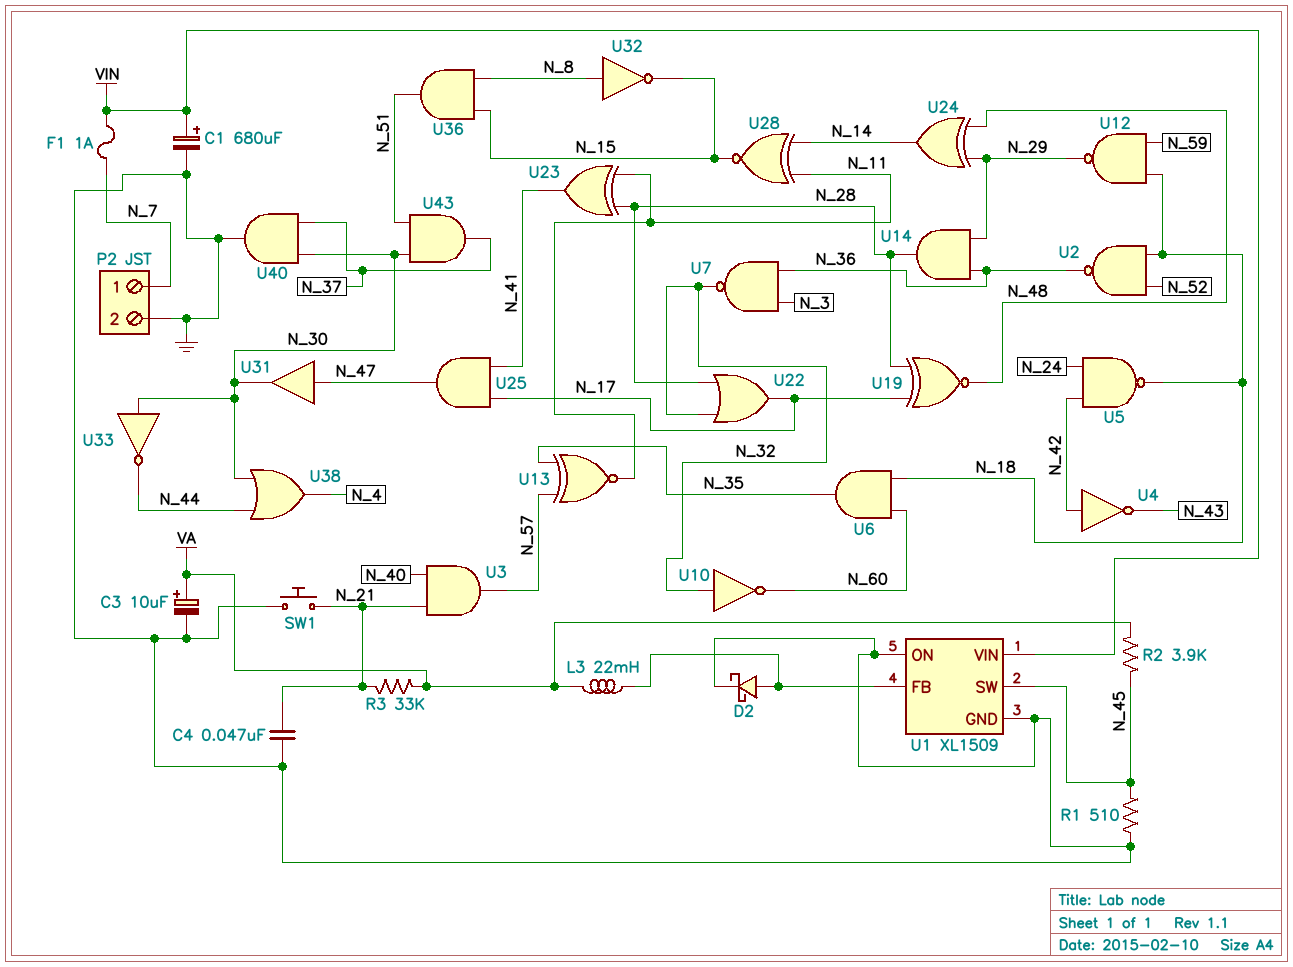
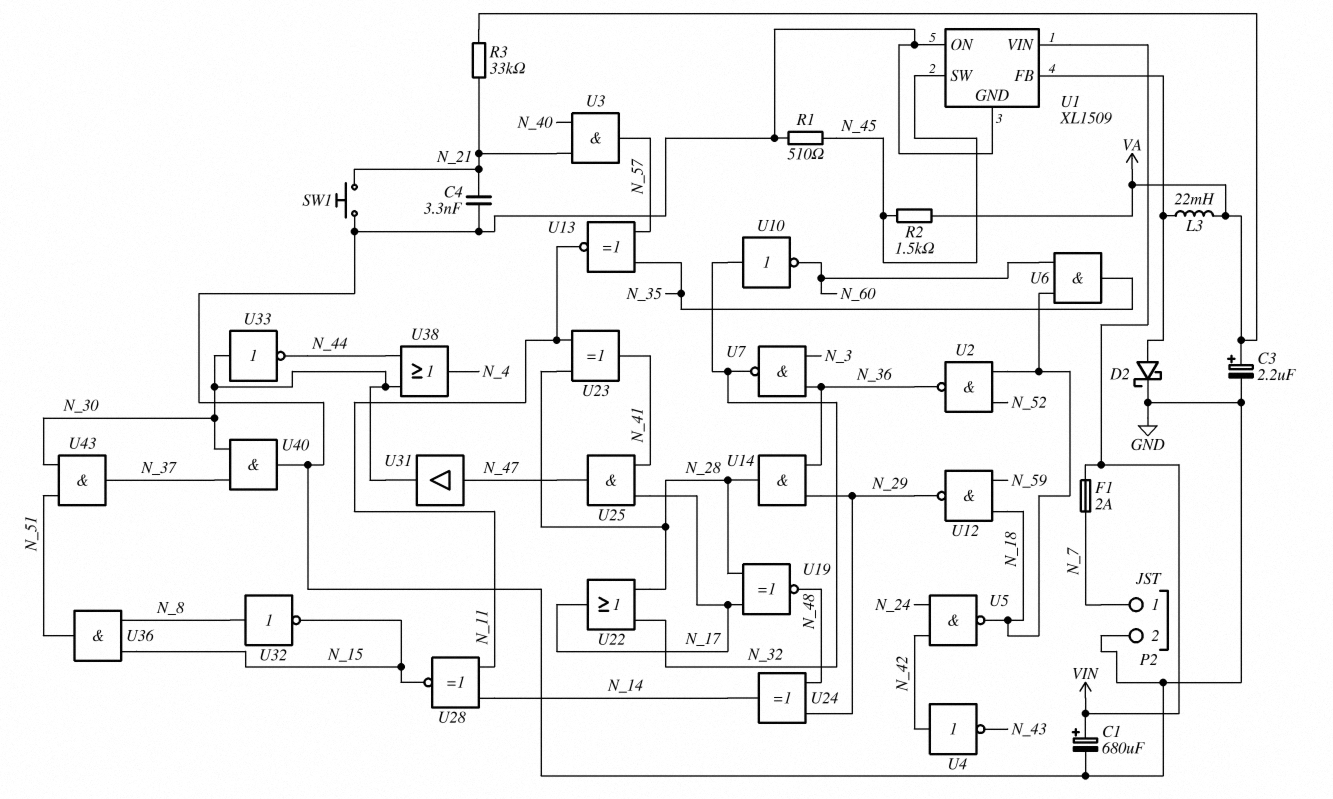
C3: 10uF (plus VA, minus GND) -> 2.2uF (plus VA, minus GND)
C4: 47nF (GND, N_21) -> 3.3nF (GND, N_21)
F1: 1A (N_7, VIN) -> 2A (N_7, VIN)
R2: 3.9k (N_45, VA) -> 1.5k (N_45, VA)

